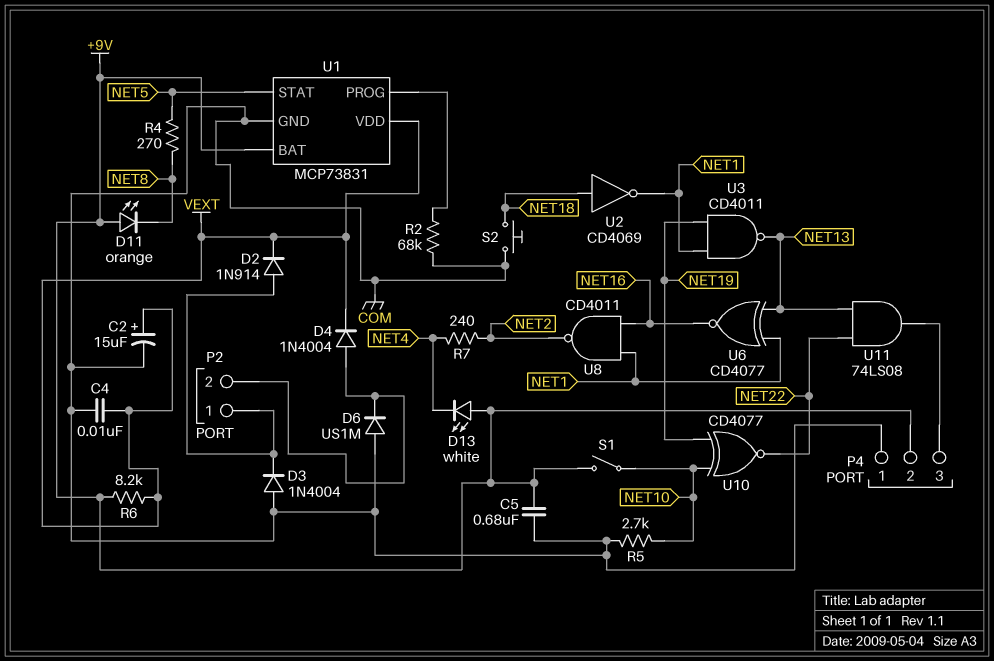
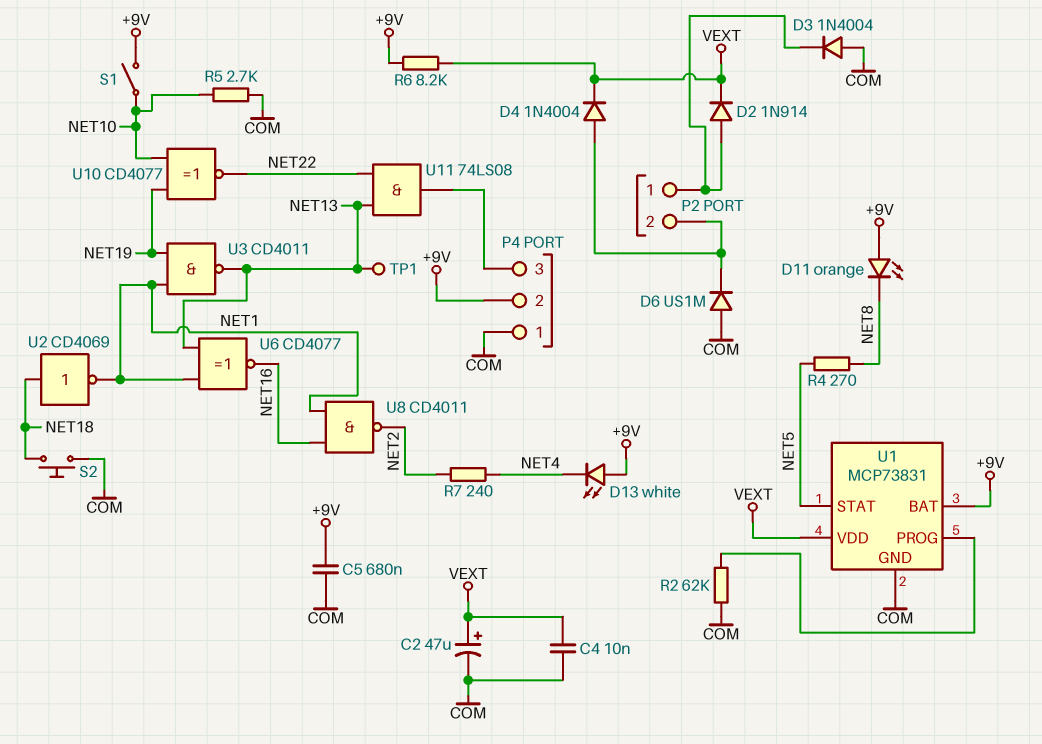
C2: 15uF (plus VEXT, minus COM) -> 47uF (plus VEXT, minus COM)
R2: 68k (COM, U1/PROG) -> 62k (COM, U1/PROG)
TP1: none -> test point (NET13)

